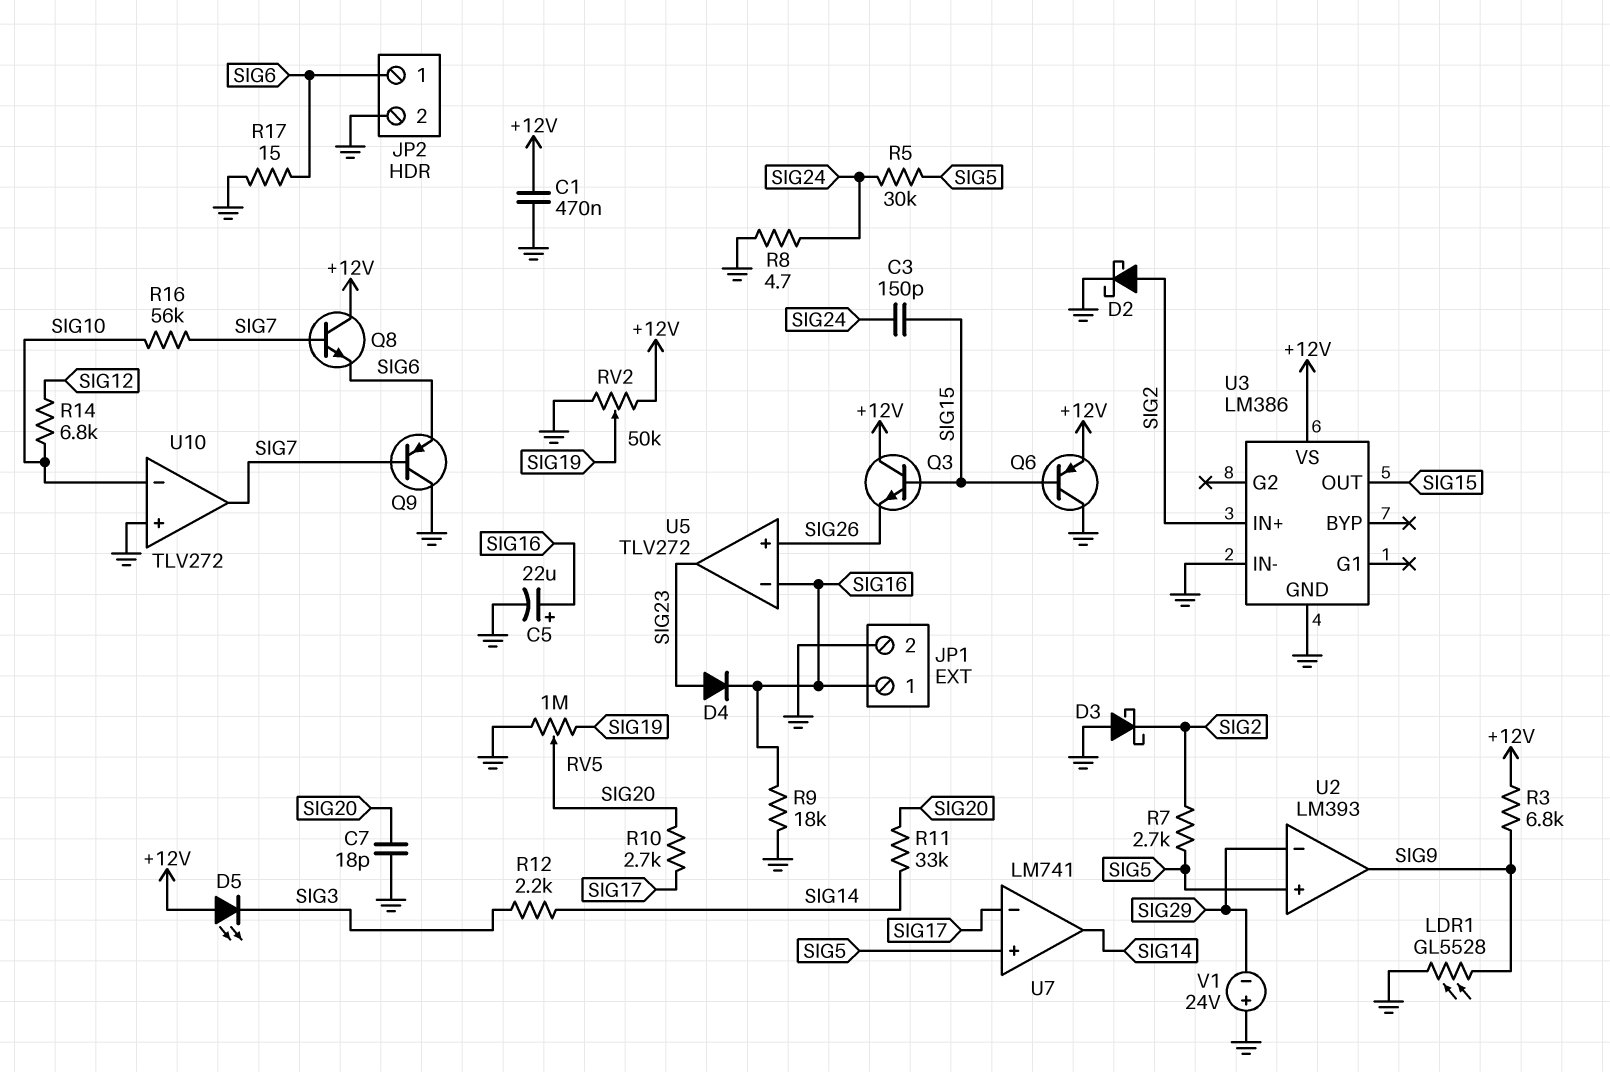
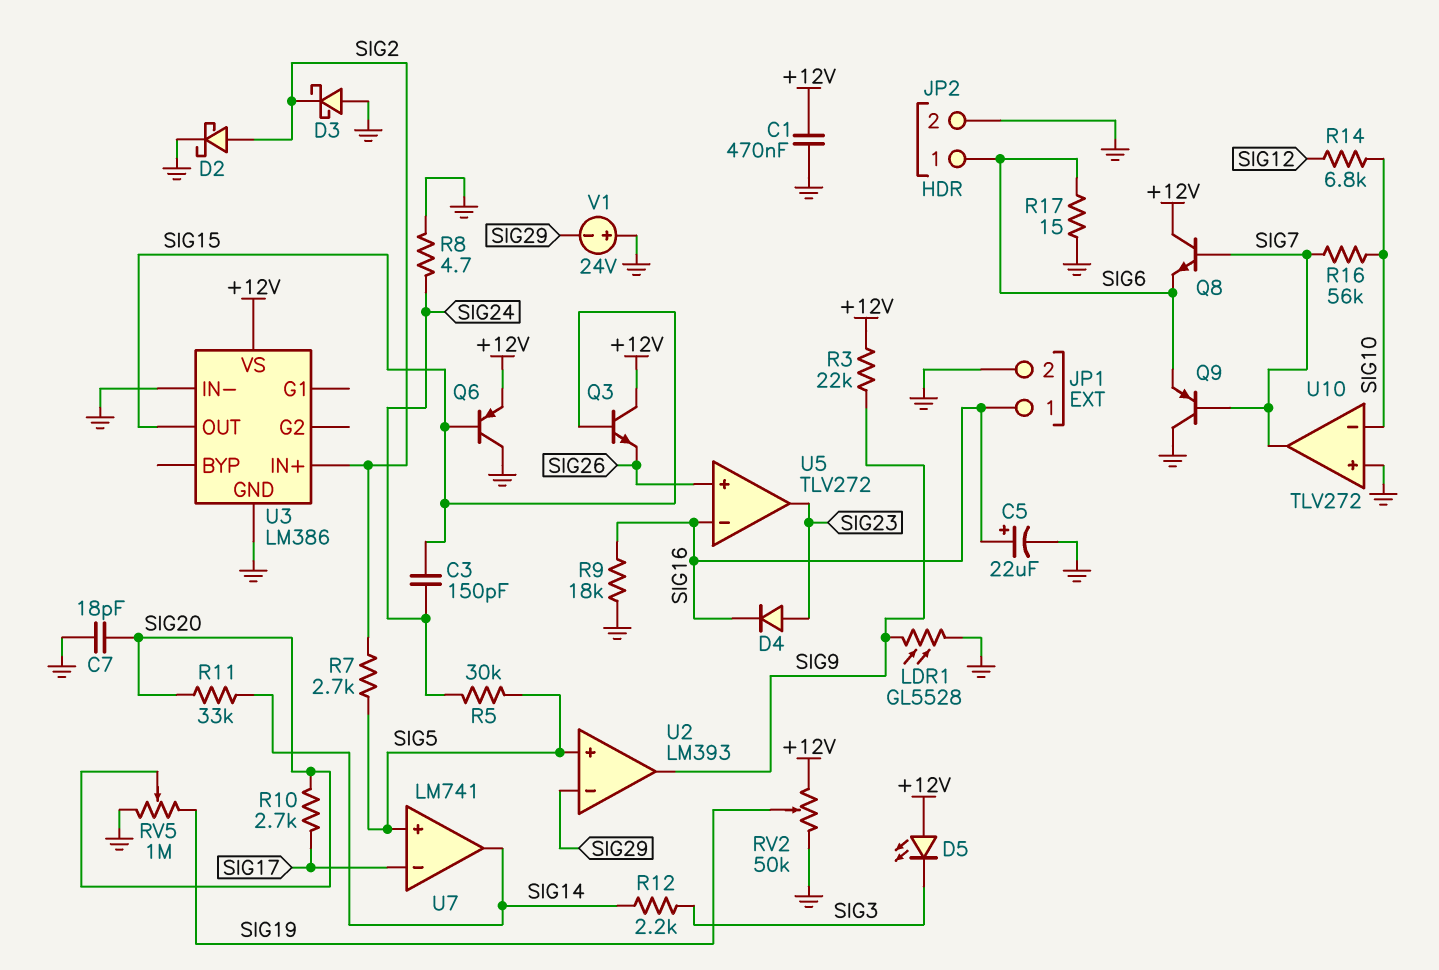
R3: 6.8k (+12V, SIG9) -> 22k (+12V, SIG9)

